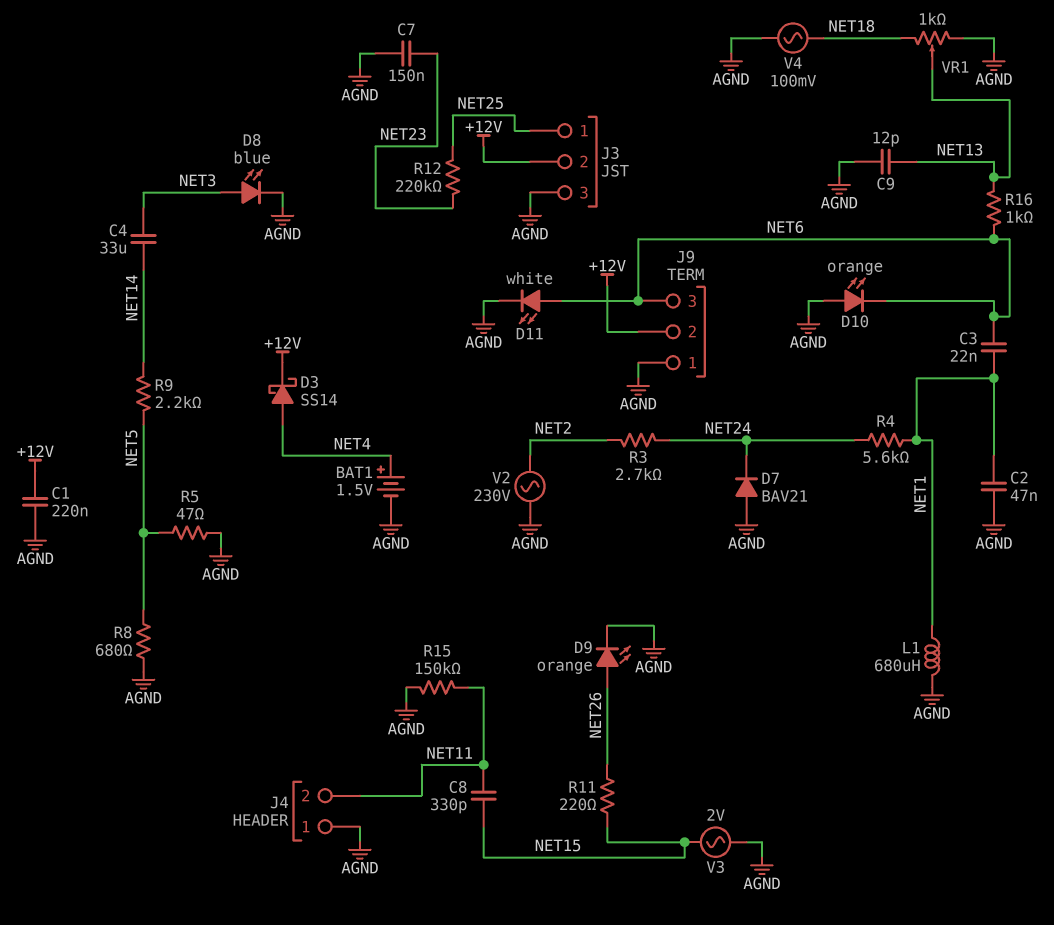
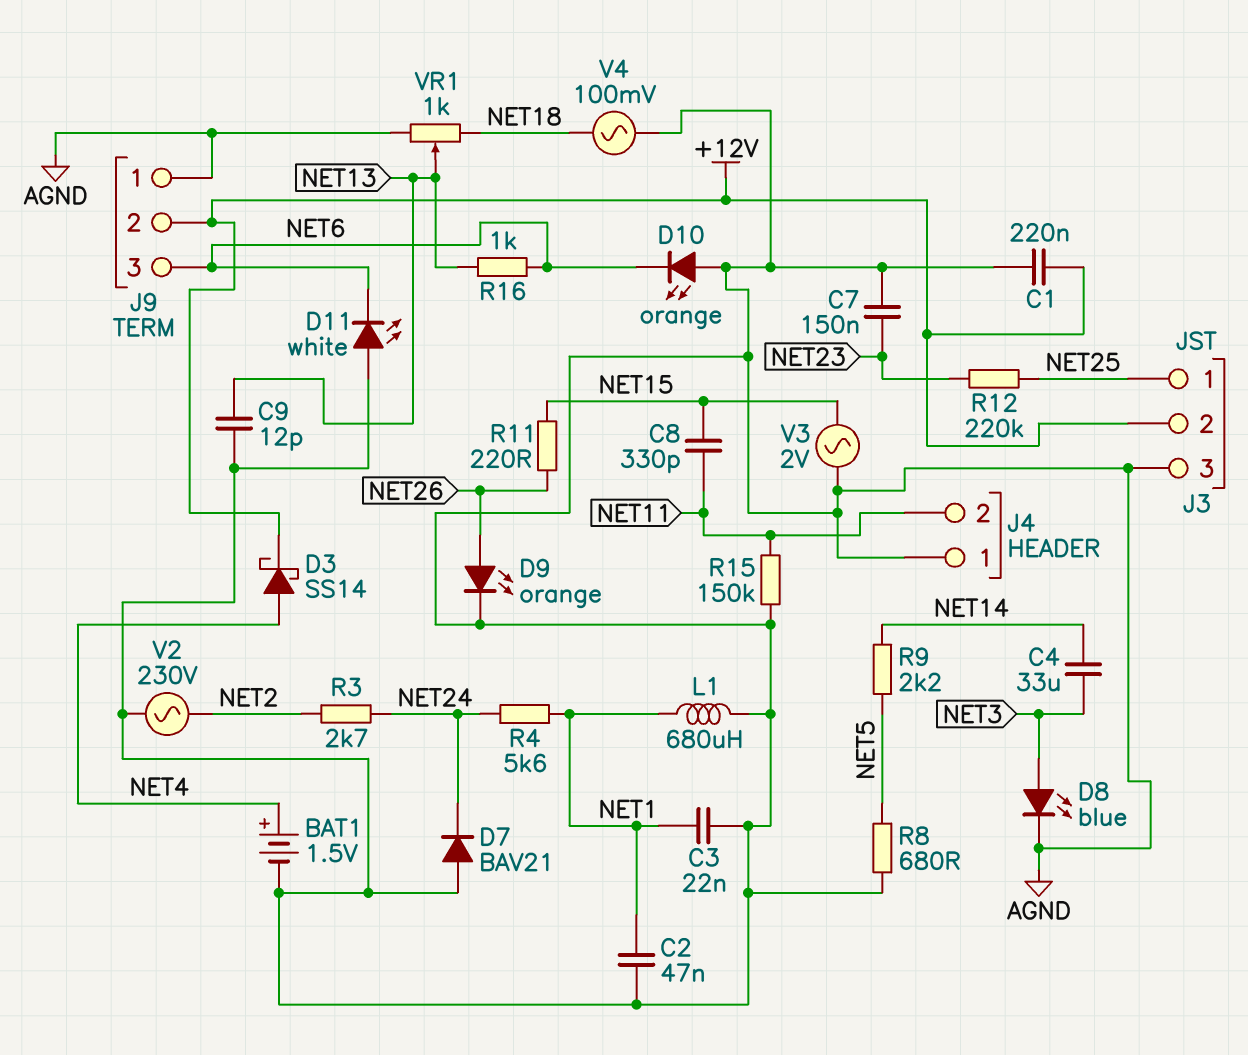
C3: 22nF (NET1, NET6) -> 22nF (AGND, NET1)
D11: LED white (A NET6, K AGND) -> LED white (A AGND, K NET6)
R5: 47 (AGND, NET5) -> none

